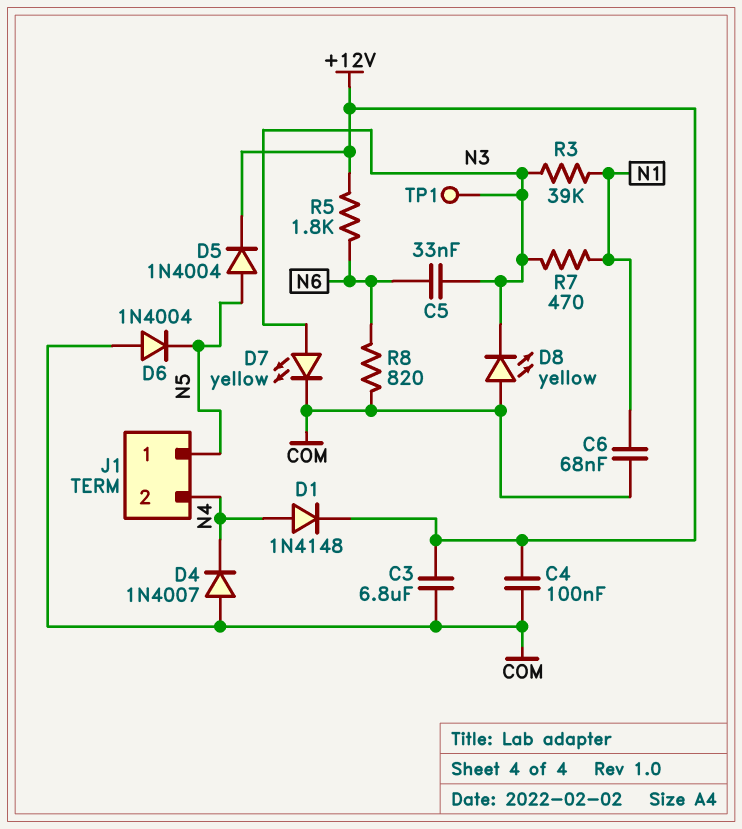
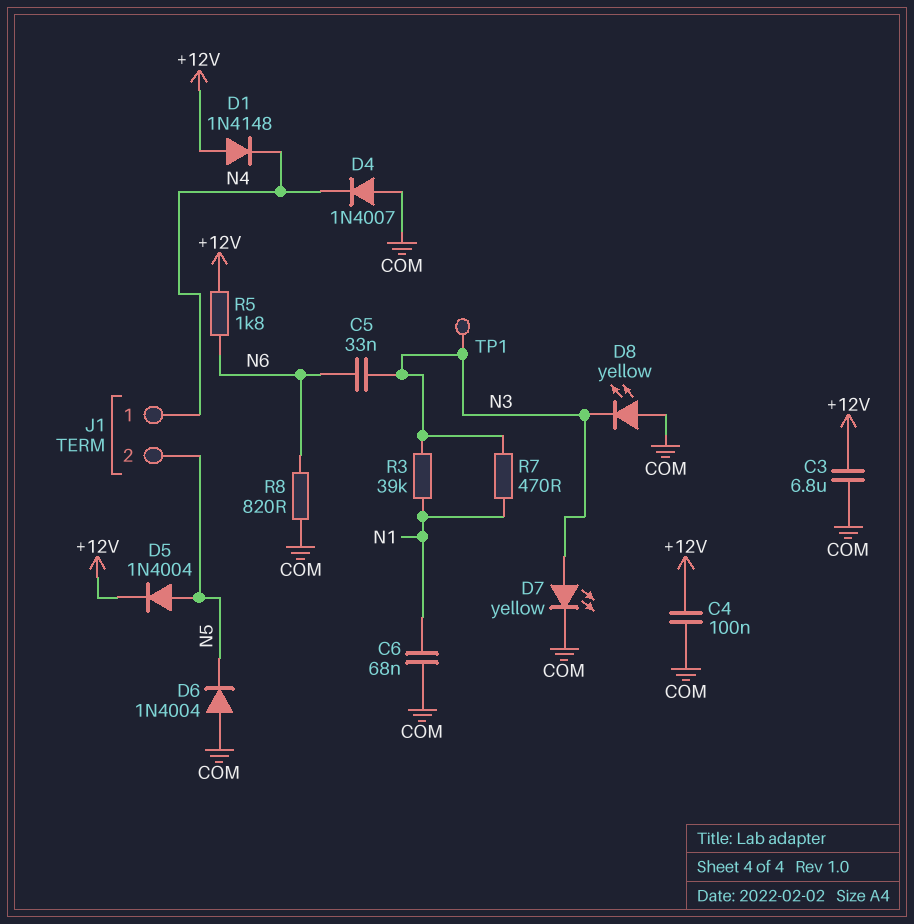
D1: diode 1N4148 (A N4, K +12V) -> diode 1N4148 (A +12V, K N4)
J1 pin 1: N5 -> N4
J1 pin 2: N4 -> N5

